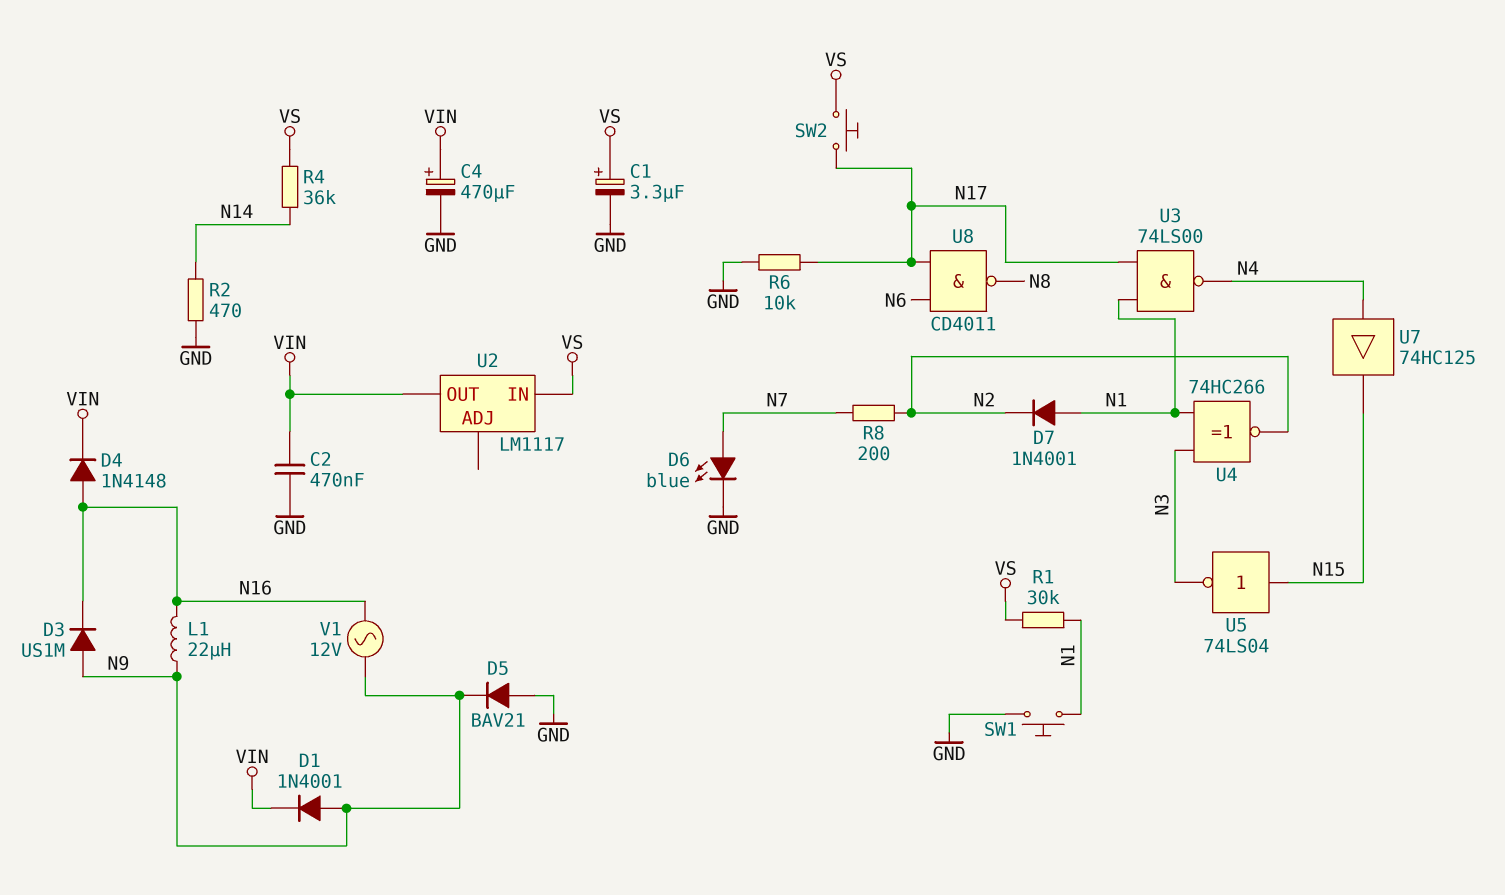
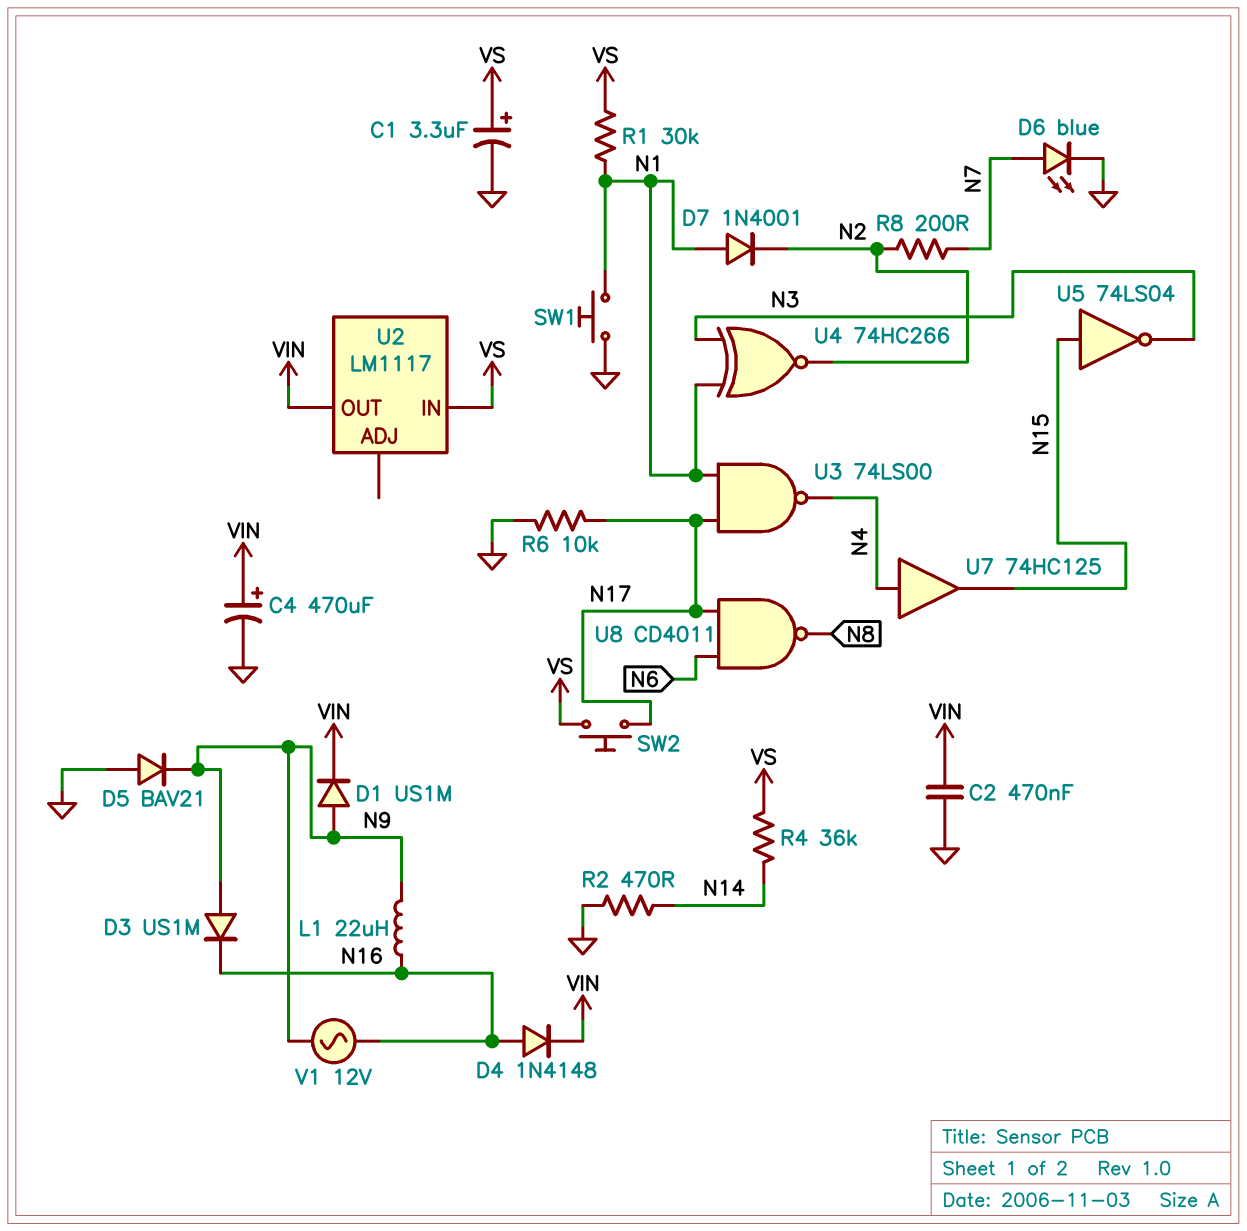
D1: diode 1N4001 (A N9, K VIN) -> diode US1M (A N9, K VIN)

